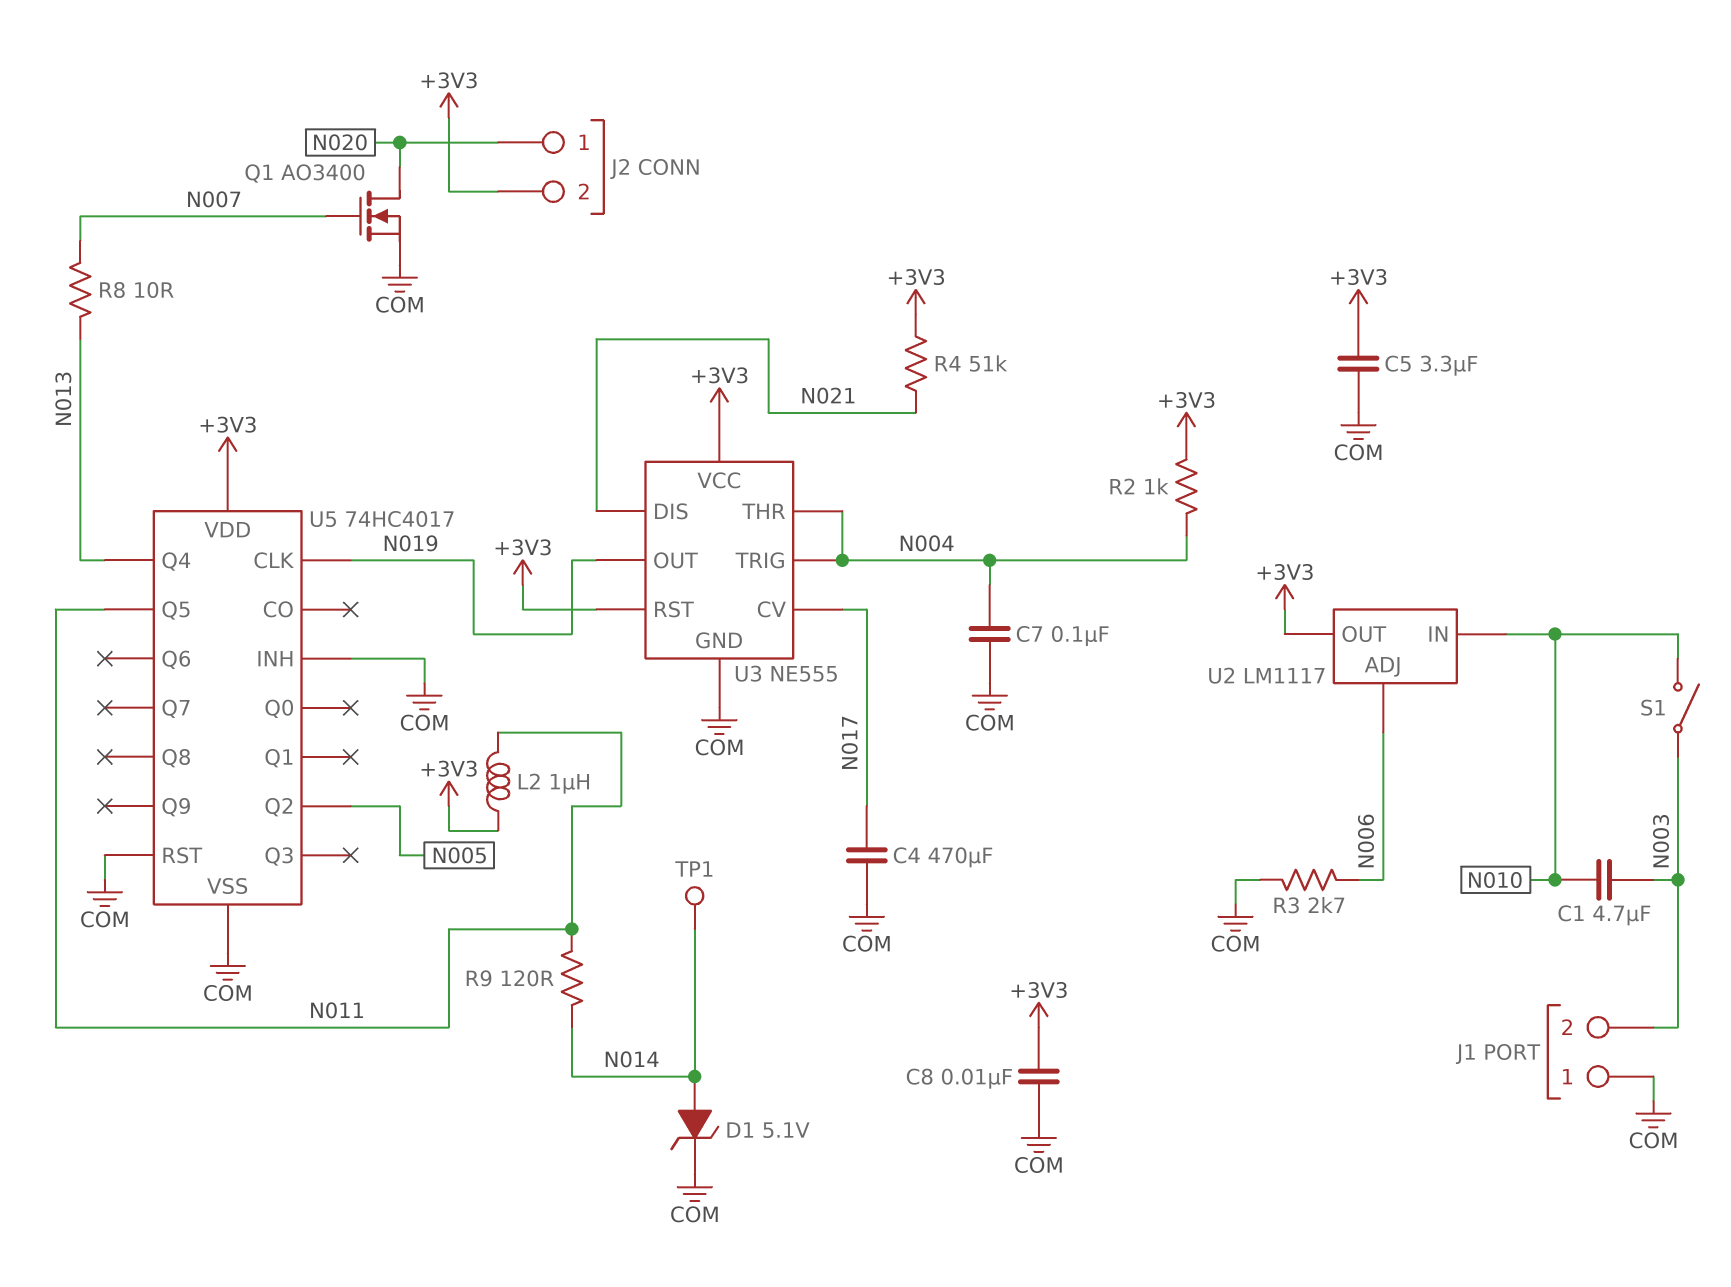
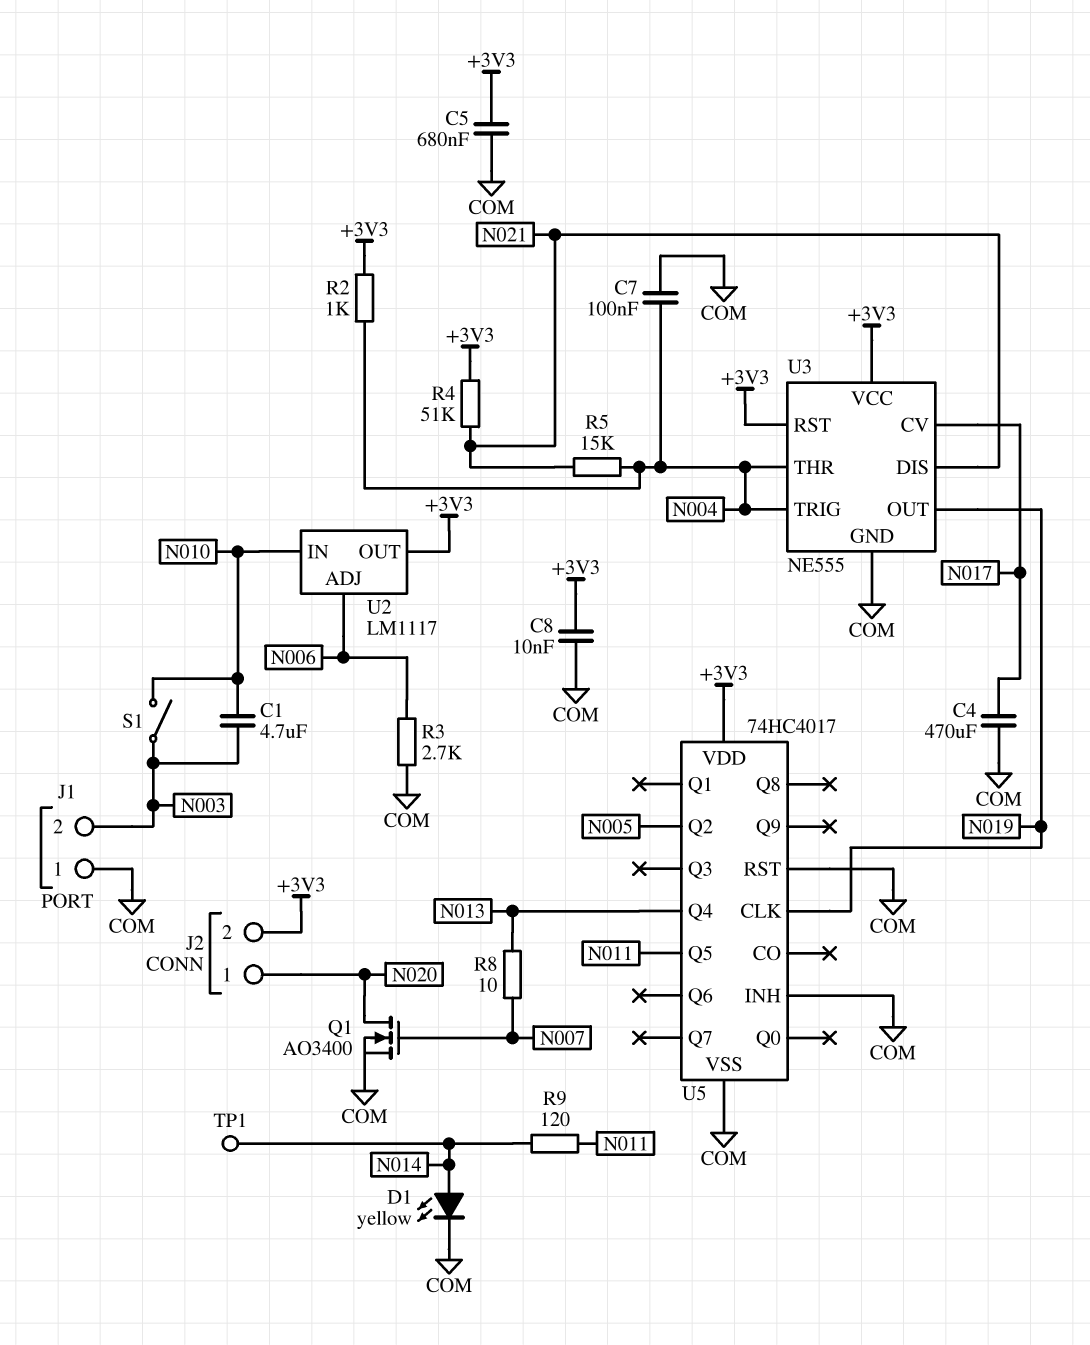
C5: 3.3uF (+3V3, COM) -> 680nF (+3V3, COM)
D1: zener 5.1V (A N014, K COM) -> LED yellow (A N014, K COM)
L2: 1uH (+3V3, N011) -> none
R5: none -> 15k (N004, N021)

